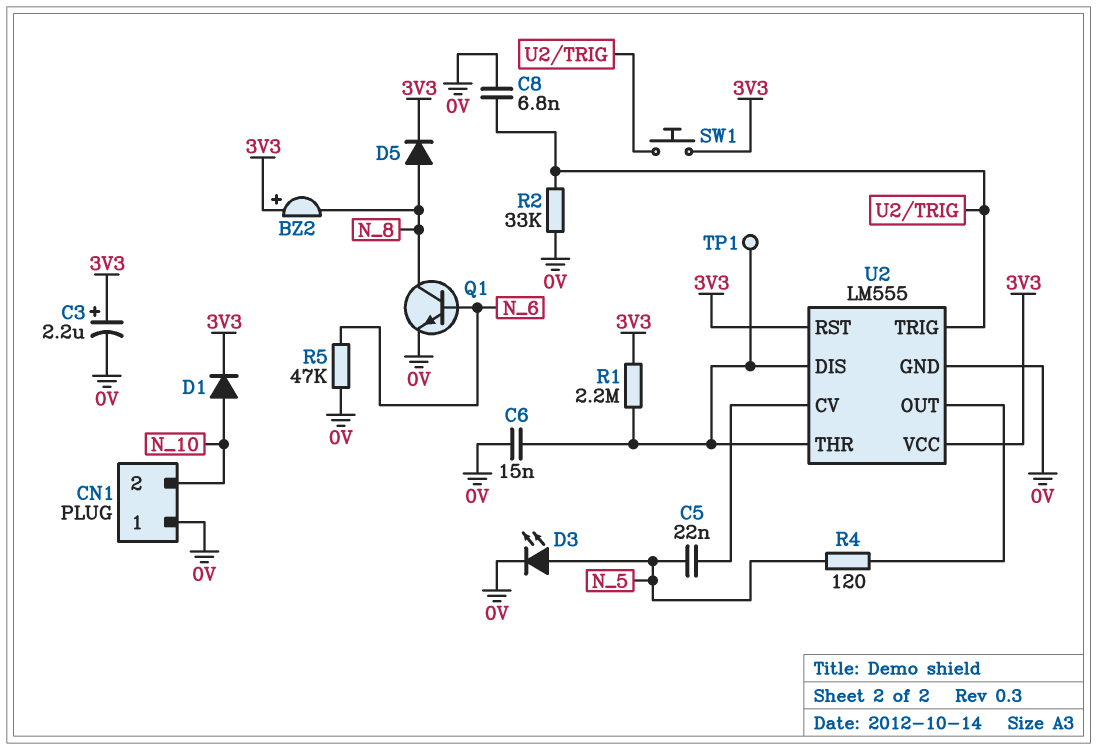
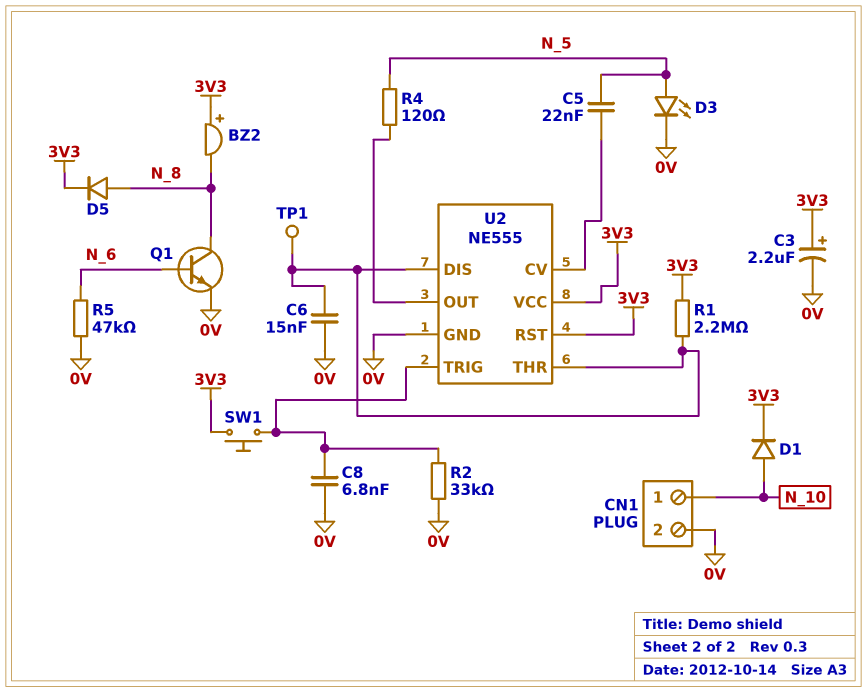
CN1 pin 1: 0V -> N_10
CN1 pin 2: N_10 -> 0V
U2: LM555 -> NE555

